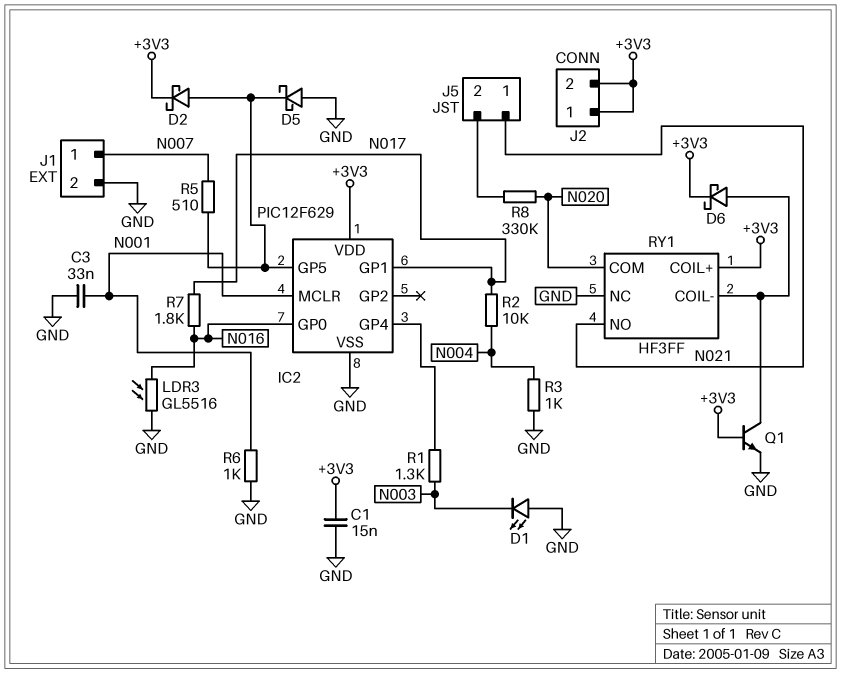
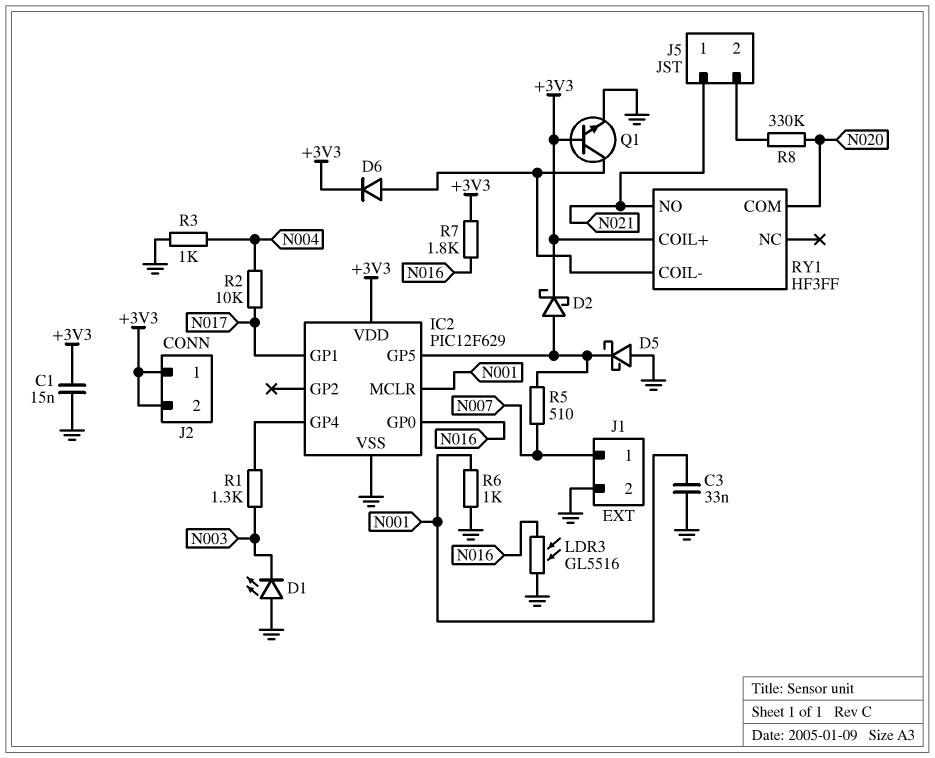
D6: schottky (A RY1/COIL-, K +3V3) -> diode (A RY1/COIL-, K +3V3)
R7: 1.8k (N016, N017) -> 1.8k (+3V3, N016)
RY1 pin NC: GND -> none

